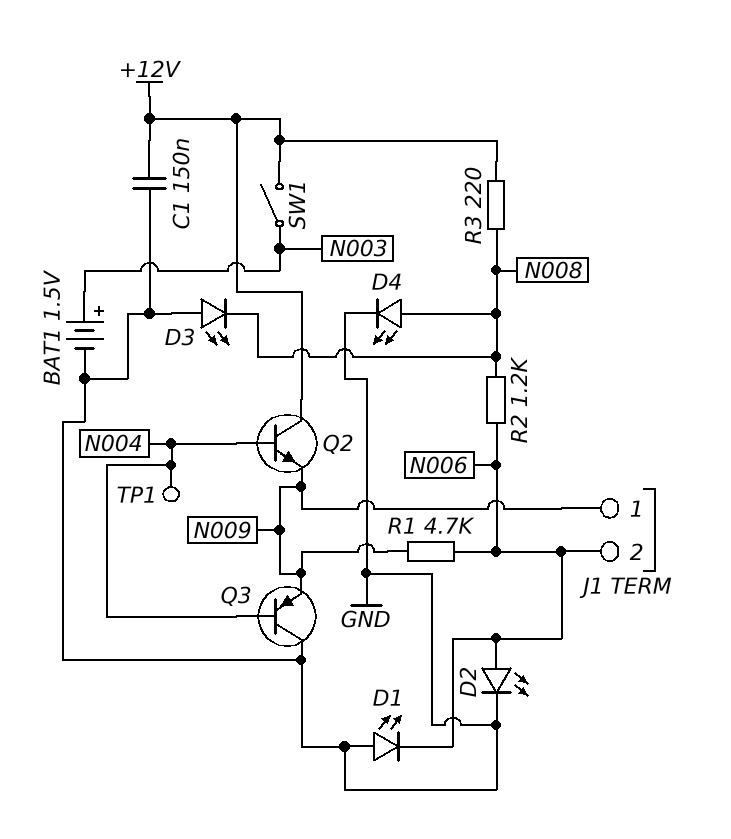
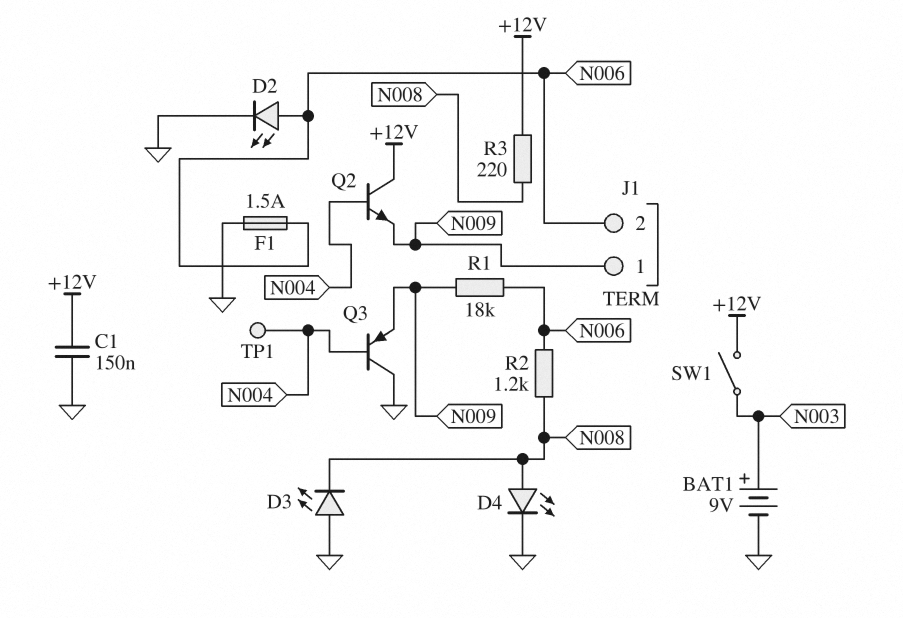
BAT1: 1.5V (plus N003, minus GND) -> 9V (plus N003, minus GND)
D1: LED (A GND, K N006) -> none
F1: none -> 1.5A (GND, N006)
R1: 4.7k (N006, N009) -> 18k (N006, N009)

